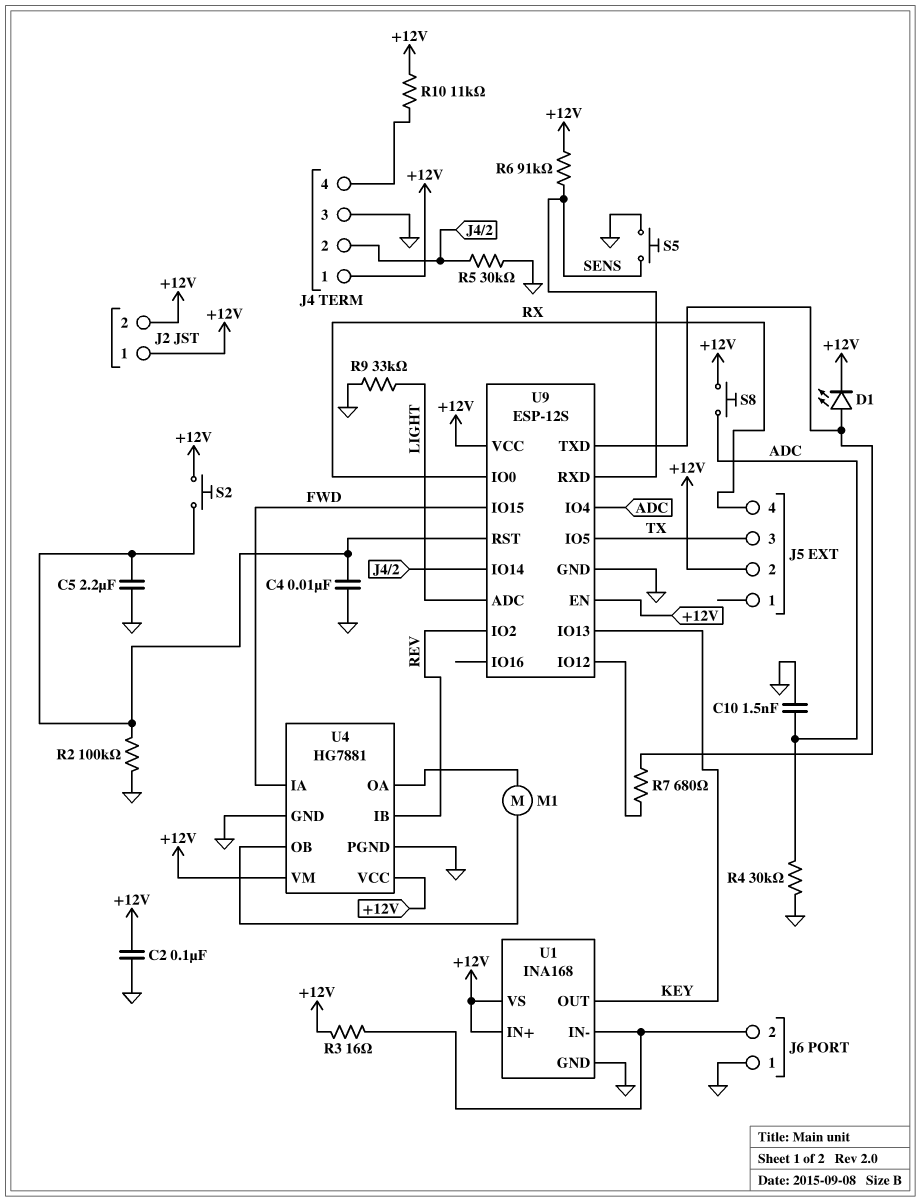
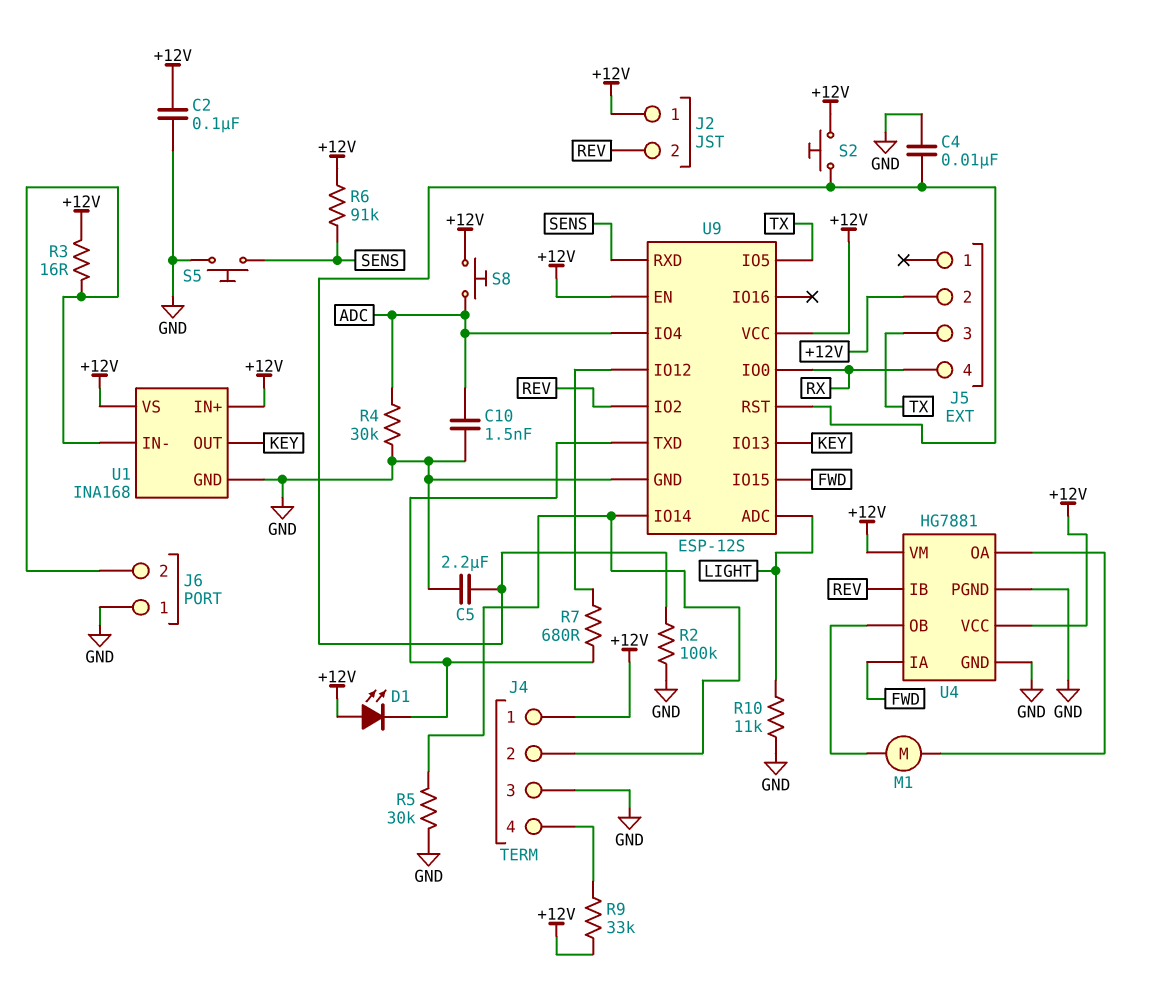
D1: LED (A U9/TXD, K +12V) -> LED (A +12V, K U9/TXD)
J2 pin 2: +12V -> REV
R9: 33k (GND, LIGHT) -> 33k (+12V, J4/4)
R10: 11k (+12V, J4/4) -> 11k (GND, LIGHT)

